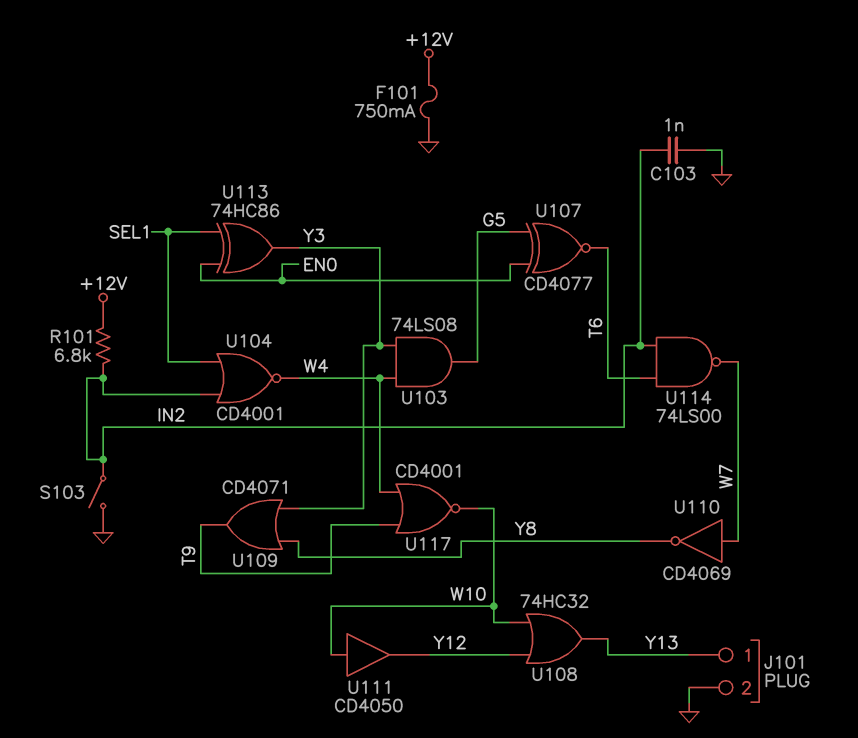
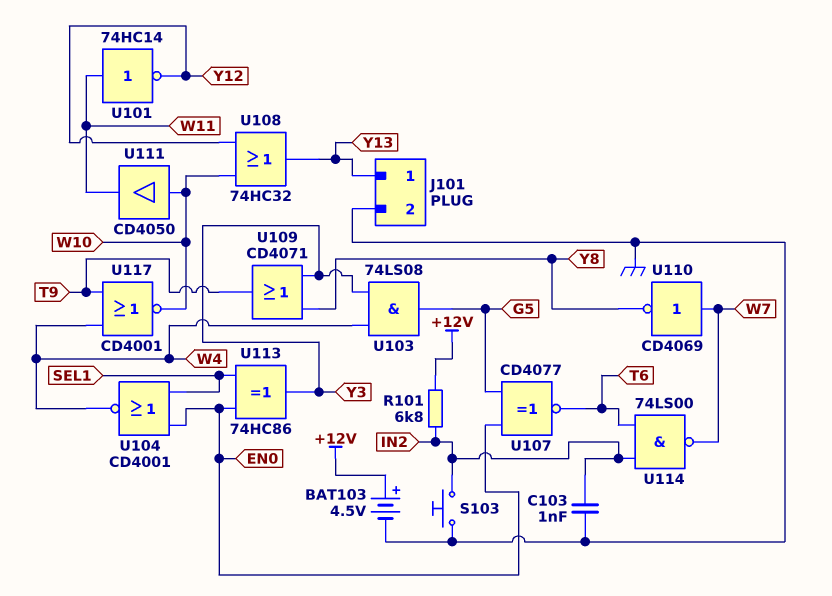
BAT103: none -> 4.5V (plus +12V, minus GND)
F101: 750mA (+12V, GND) -> none
S103: switch (GND, IN2) -> button (GND, IN2)
U101: none -> NOT 74HC14 (in W11, out Y12)
U104: NOR CD4001 (in IN2, in SEL1, out W4) -> NOR CD4001 (in EN0, in SEL1, out W4)
U111: buffer CD4050 (in W10, out Y12) -> buffer CD4050 (in W10, out W11)

